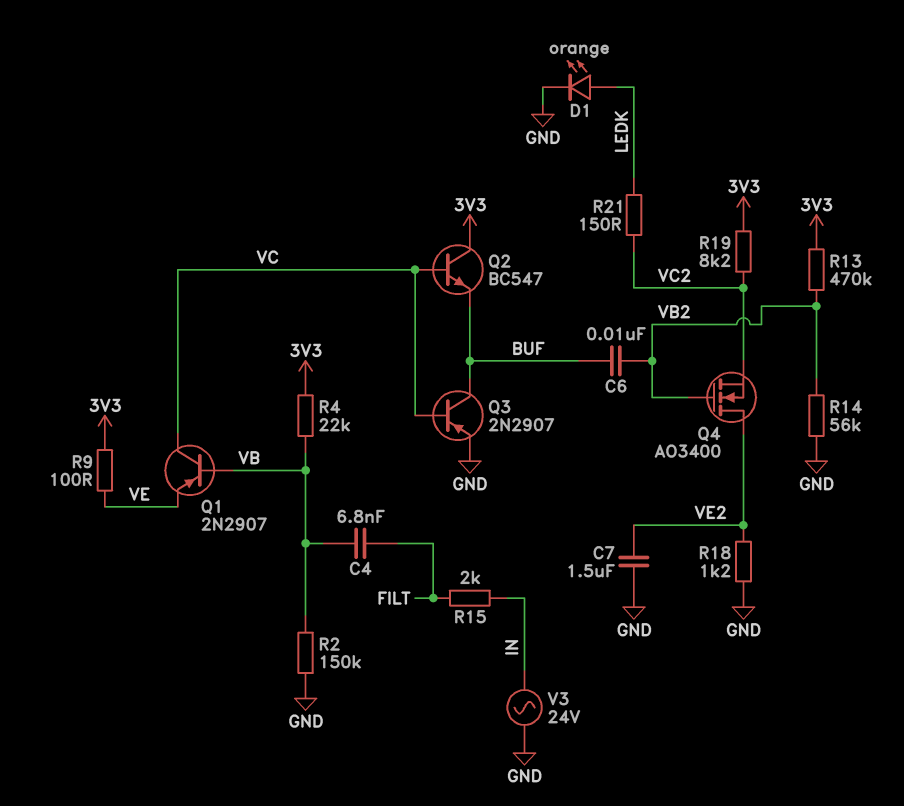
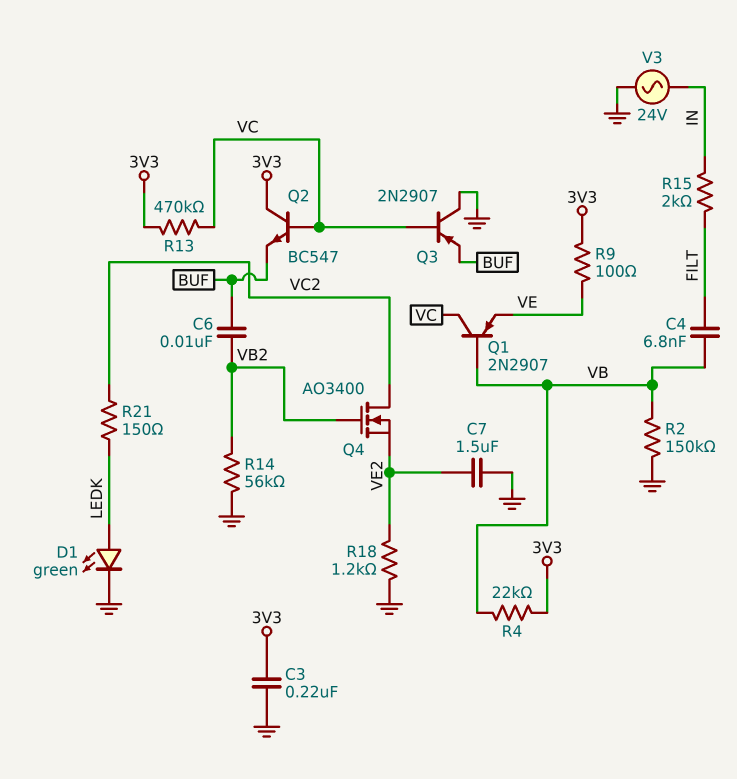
C3: none -> 220nF (3V3, GND)
D1: LED orange (A LEDK, K GND) -> LED green (A LEDK, K GND)
Q3: PNP 2N2907 (B VC, C BUF, E GND) -> PNP 2N2907 (B VC, C GND, E BUF)
Q4: NMOS AO3400 (G VB2, D VE2, S VC2) -> NMOS AO3400 (G VB2, D VC2, S VE2)
R13: 470k (3V3, VB2) -> 470k (3V3, VC)
R19: 8.2k (3V3, VC2) -> none

